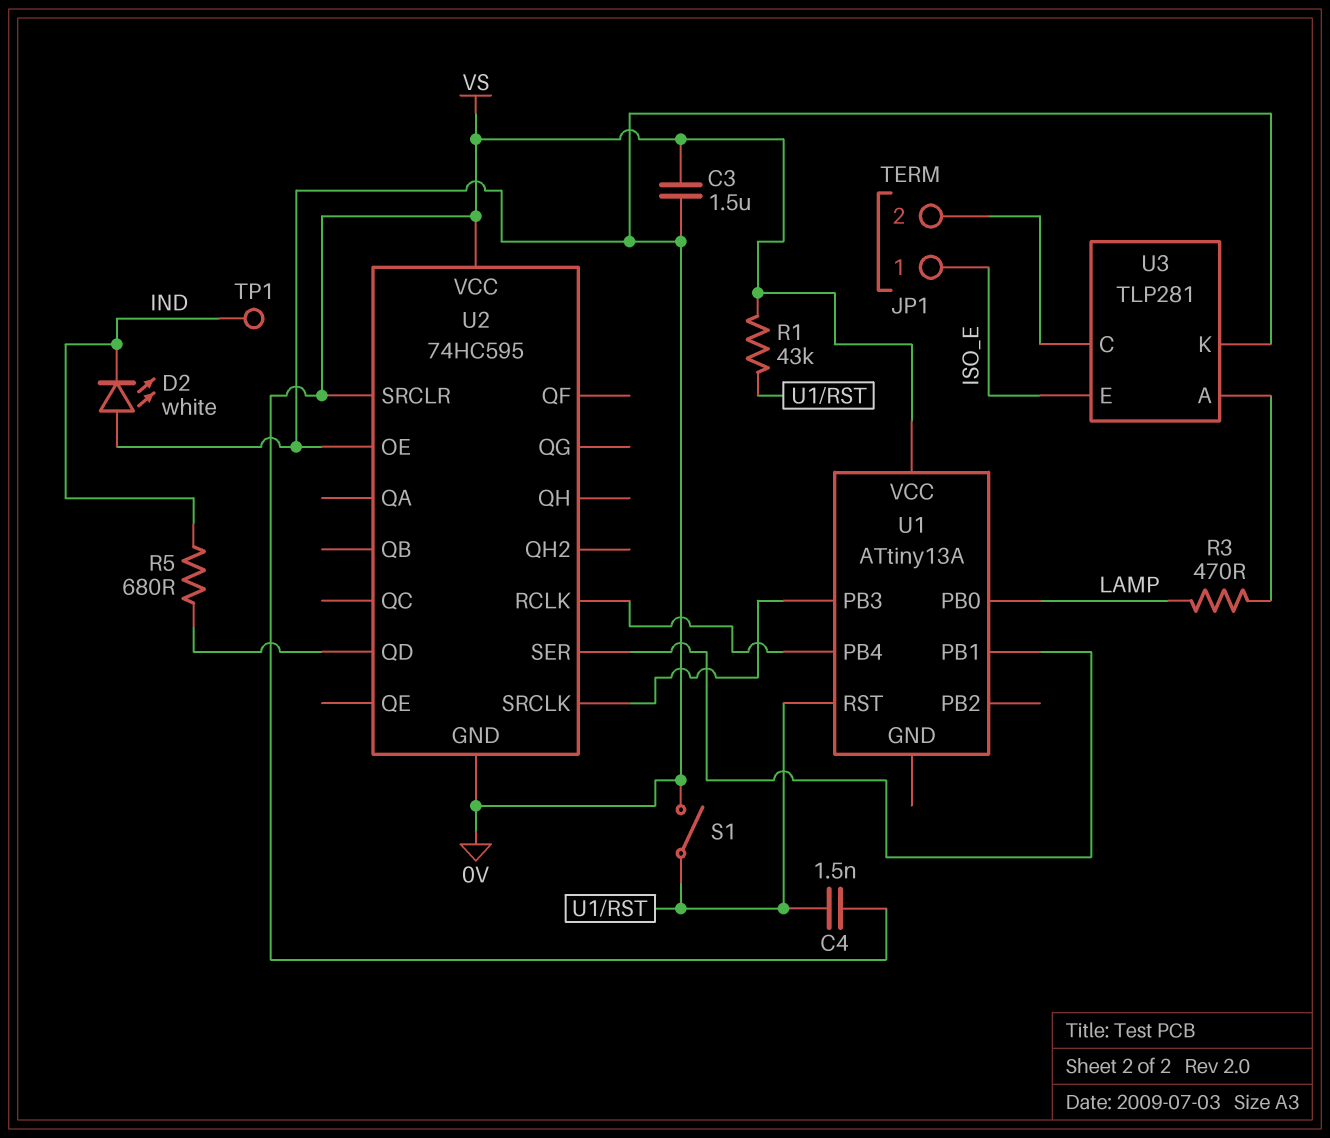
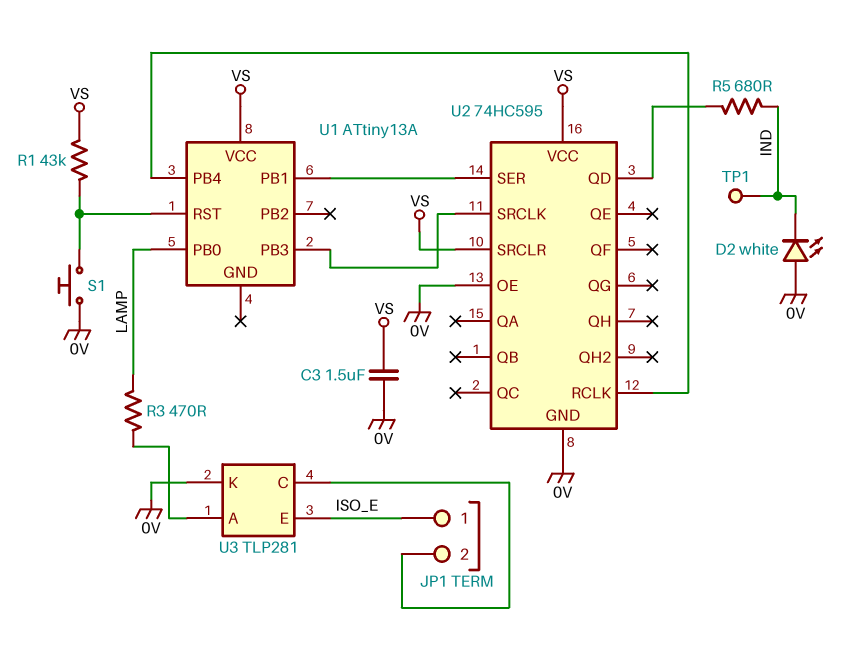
C4: 1.5nF (U1/RST, VS) -> none
S1: switch (0V, U1/RST) -> button (0V, U1/RST)

